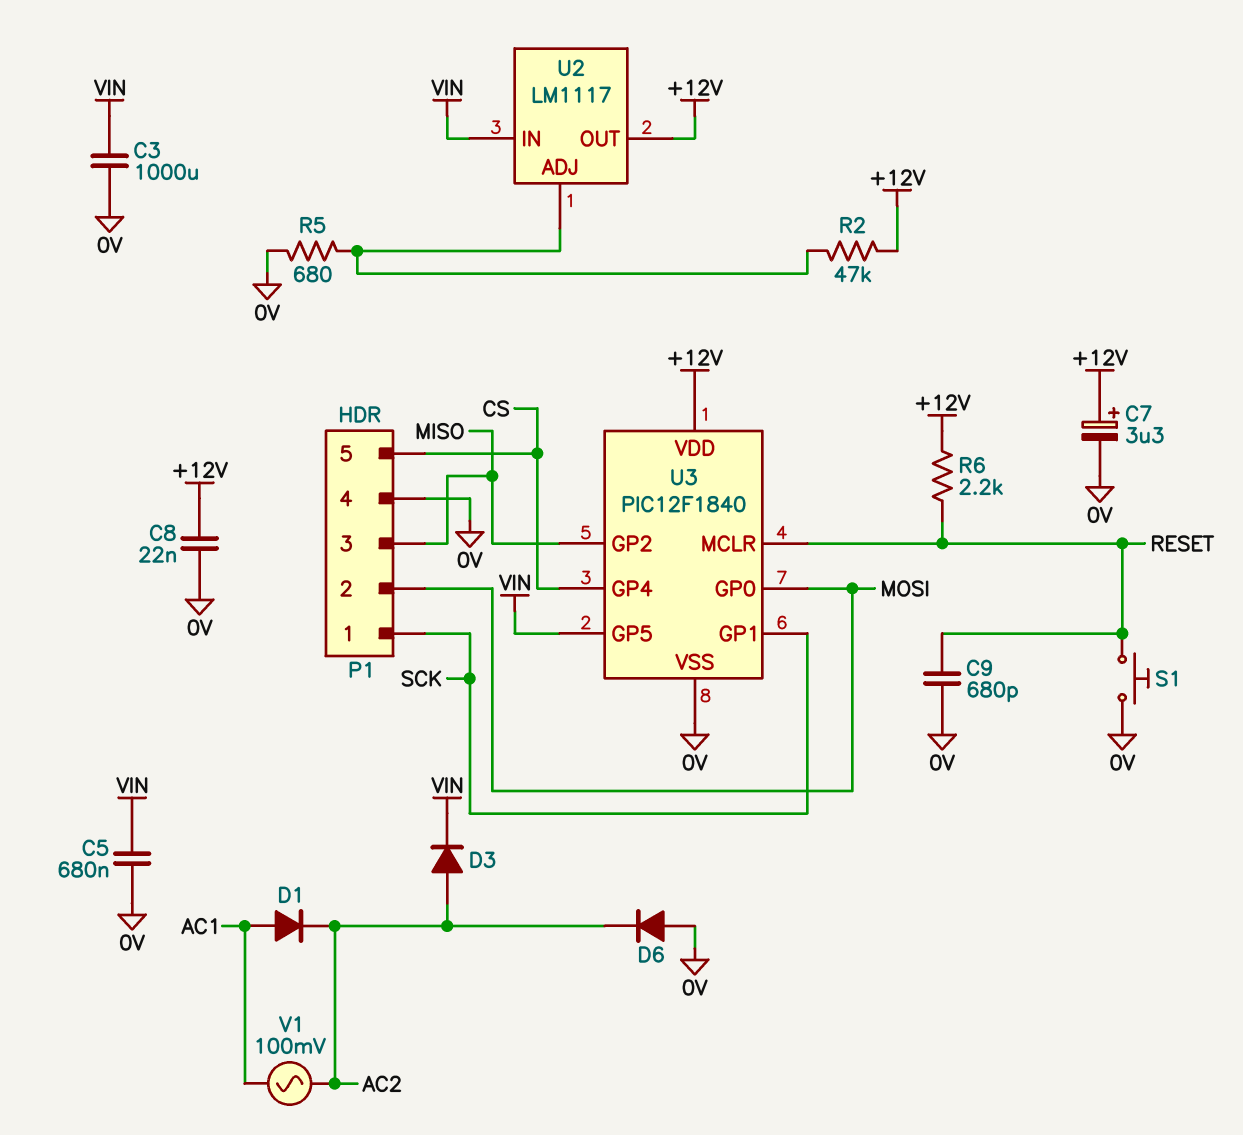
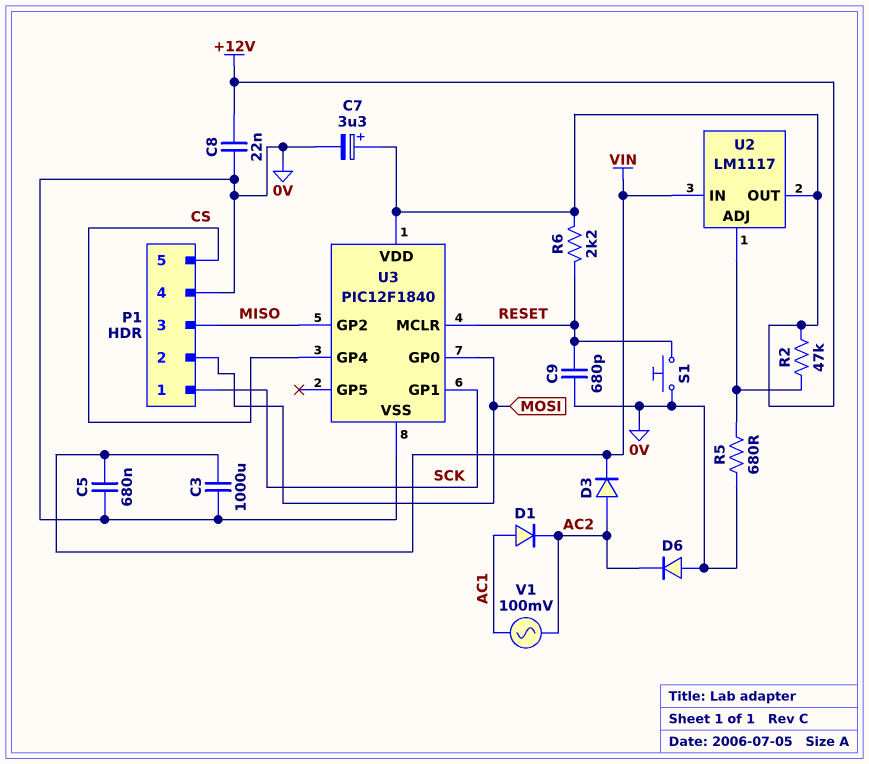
U3 pin GP5: VIN -> none

